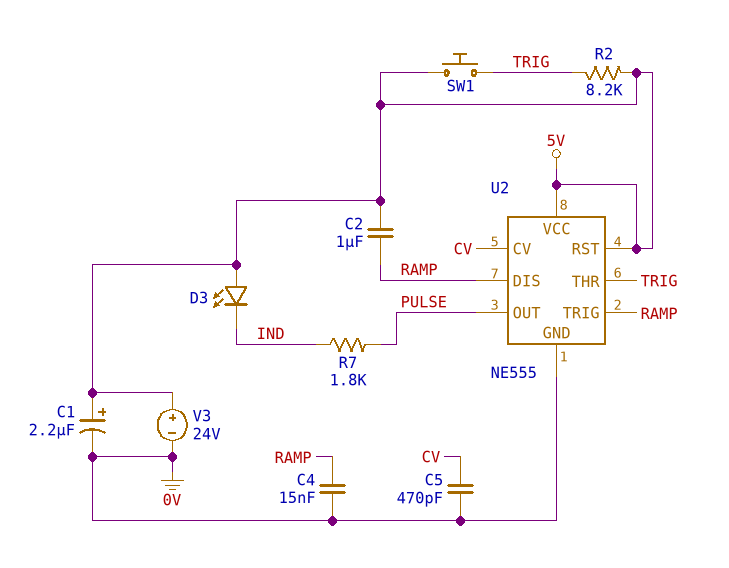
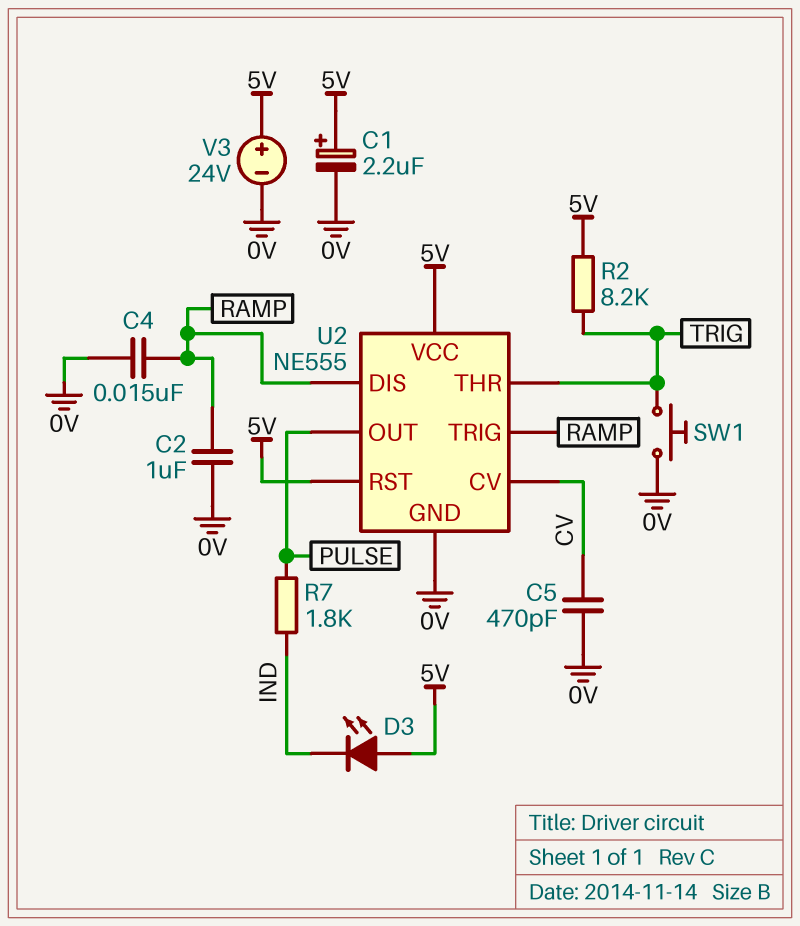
C2: 1uF (5V, RAMP) -> 1uF (0V, RAMP)
SW1: button (5V, TRIG) -> button (0V, TRIG)

